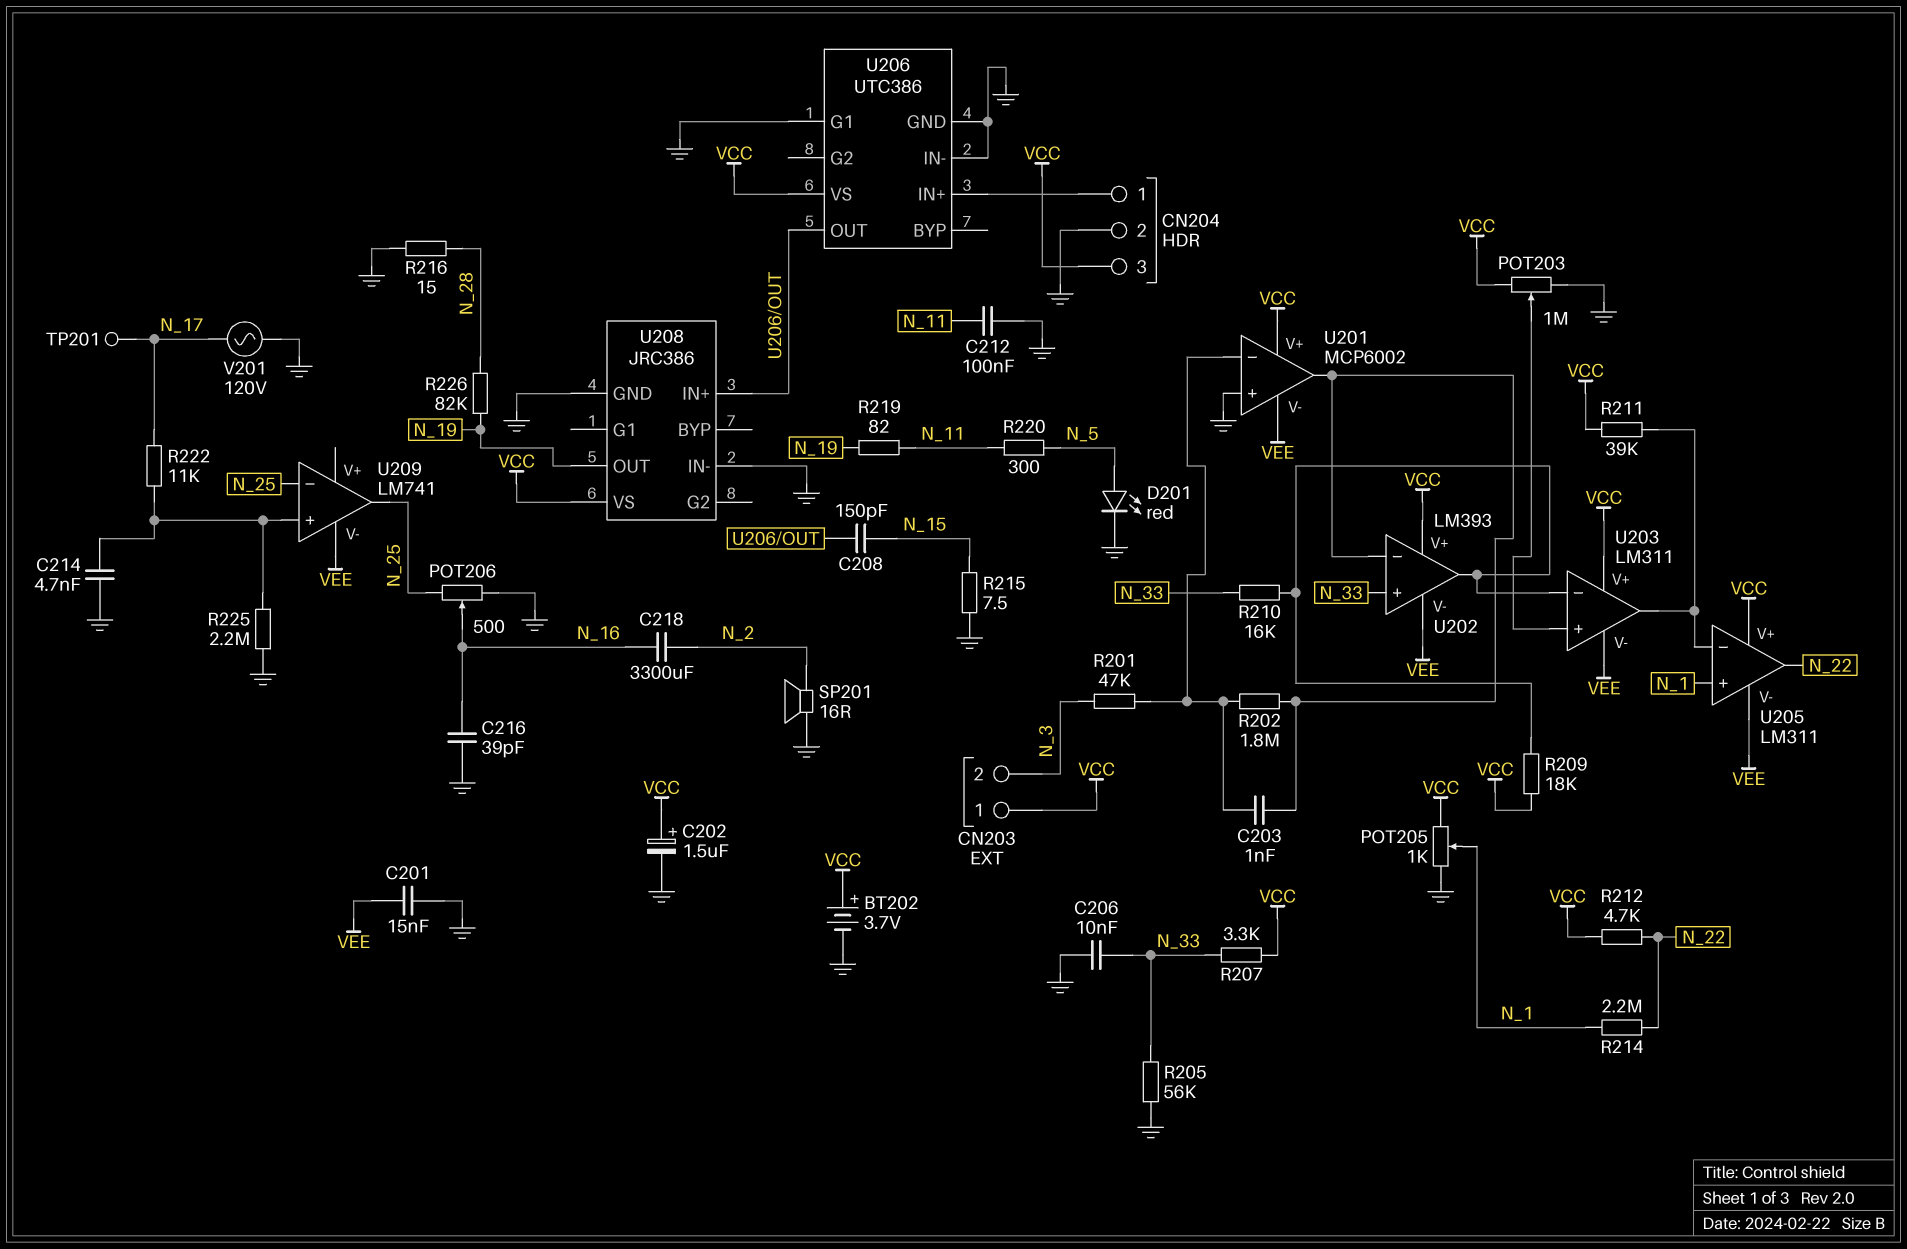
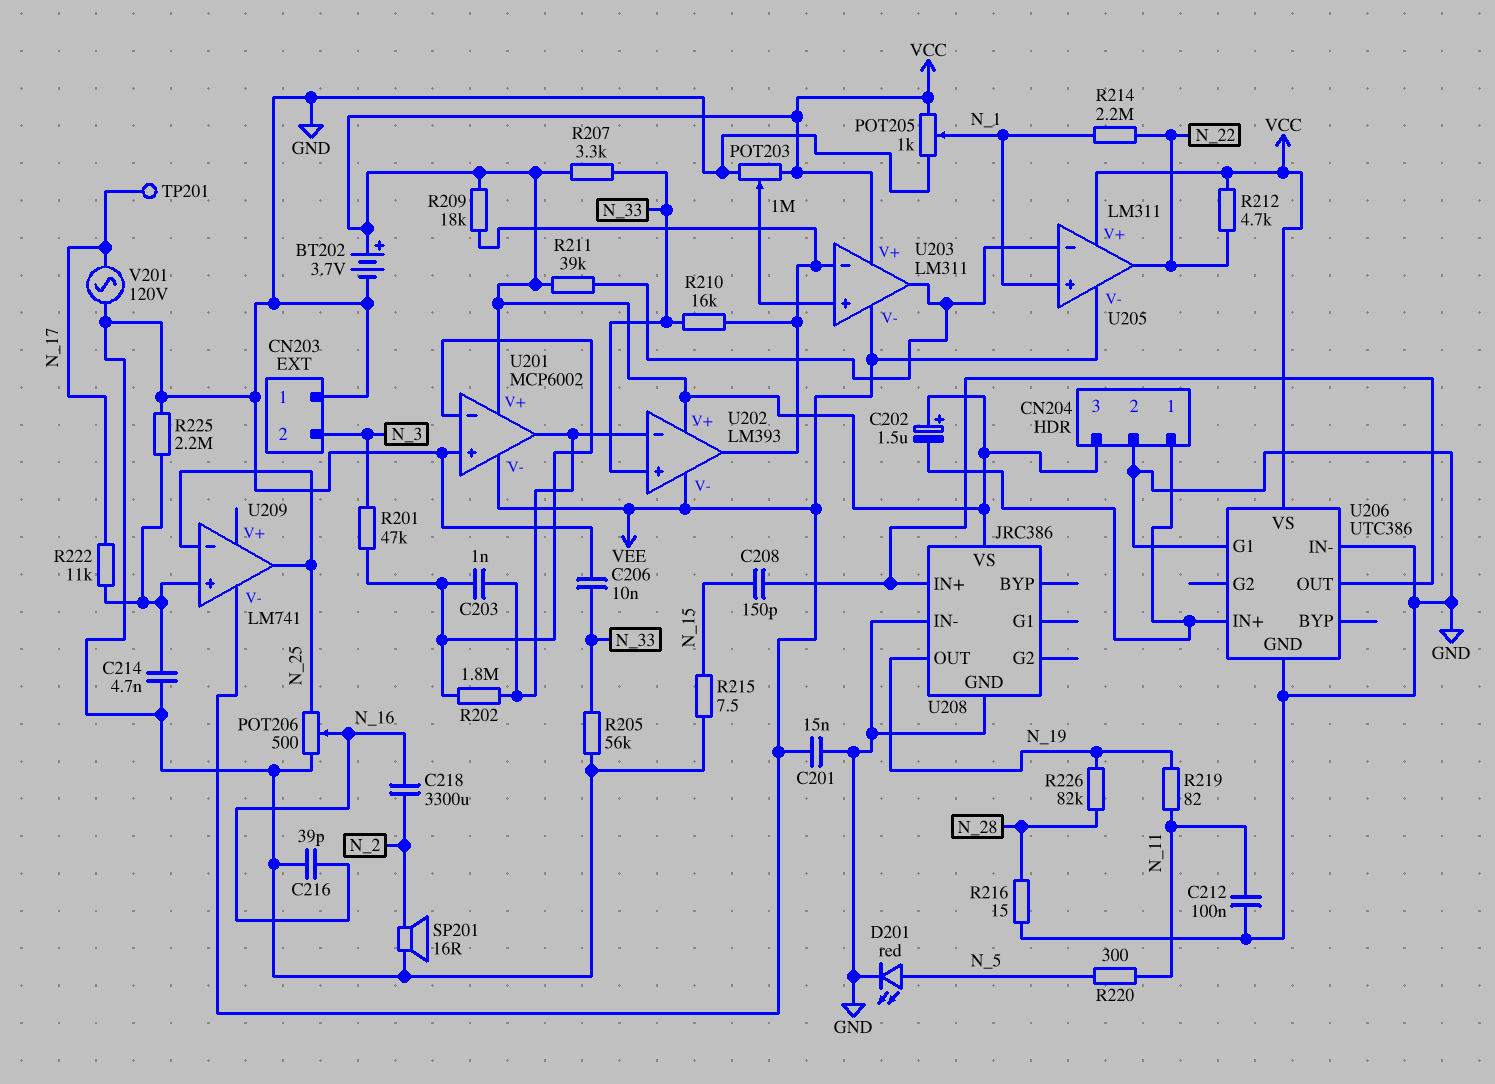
C202: 1.5uF (plus VCC, minus GND) -> 1.5uF (plus VCC, minus CN204/1)
CN203 pin 1: VCC -> GND

